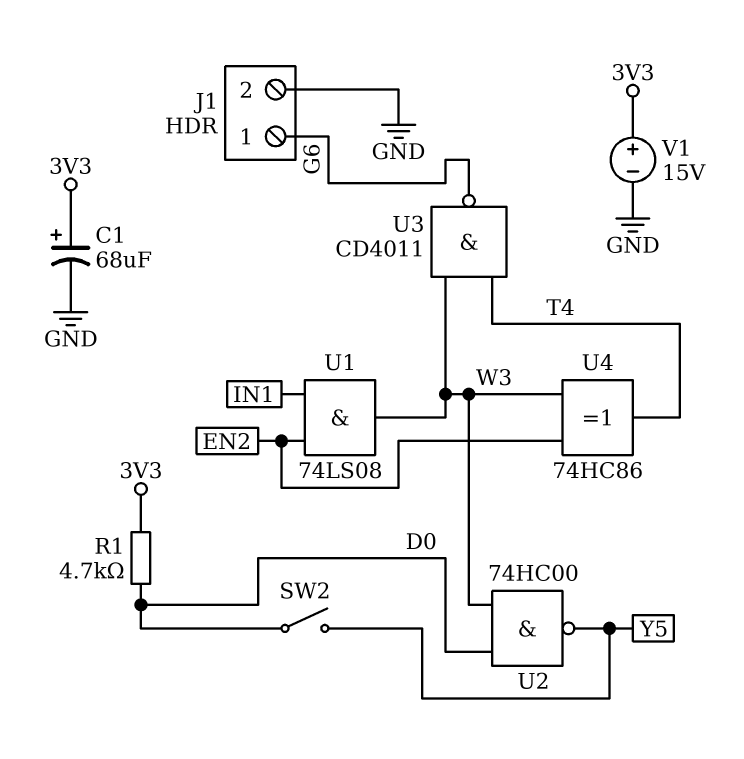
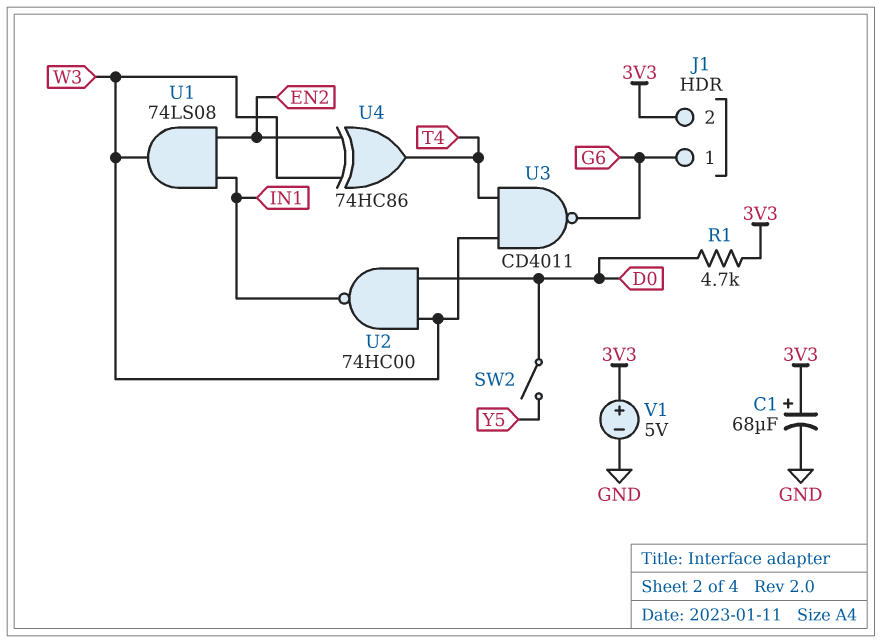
J1 pin 2: GND -> 3V3
U2: NAND 74HC00 (in D0, in W3, out Y5) -> NAND 74HC00 (in D0, in W3, out IN1)
V1: 15V (plus 3V3, minus GND) -> 5V (plus 3V3, minus GND)

